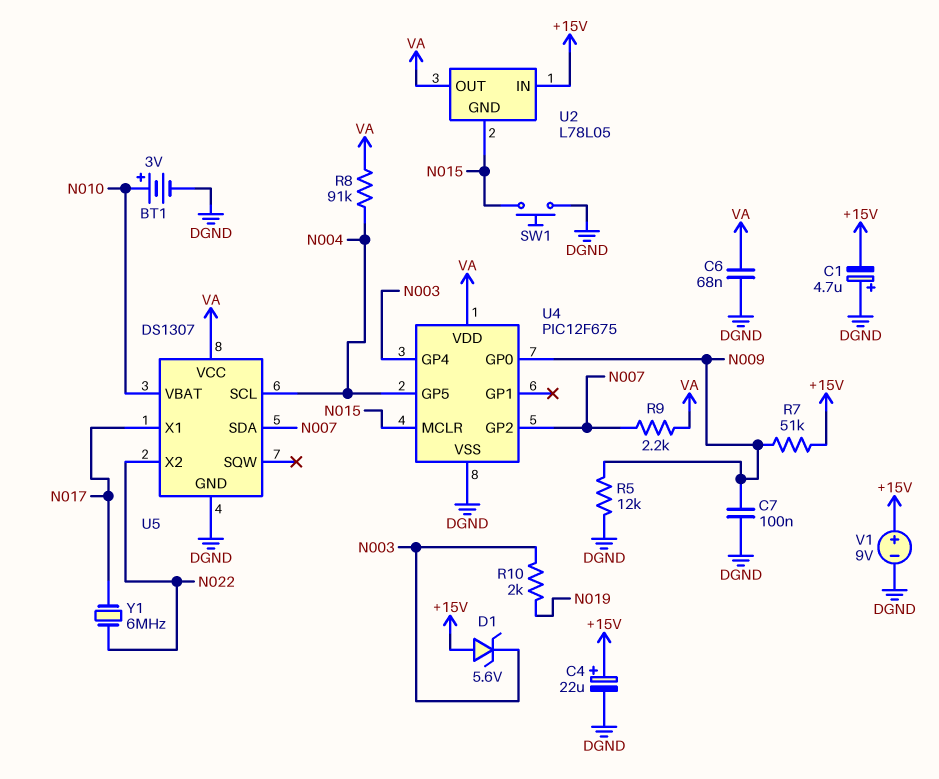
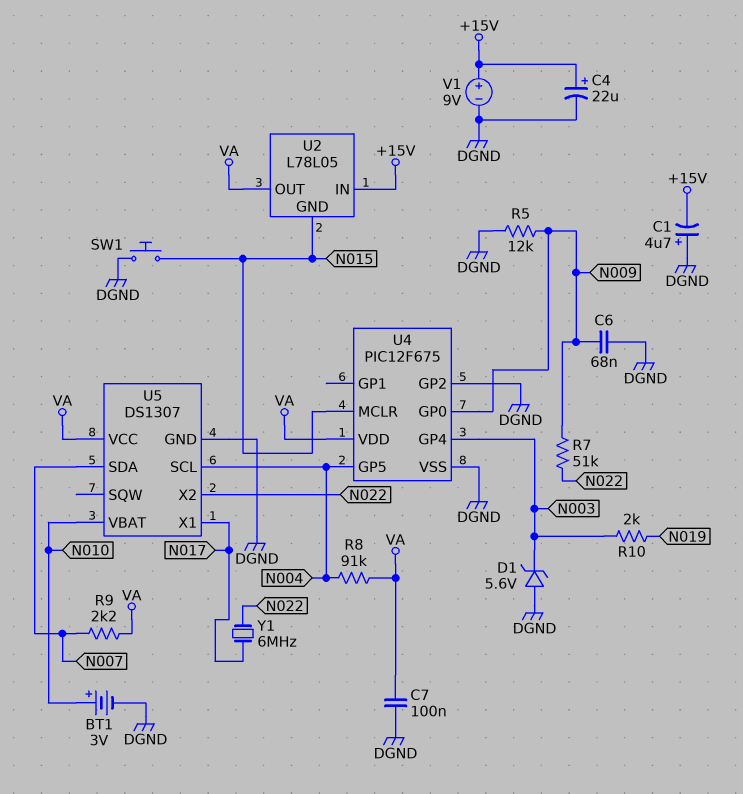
C6: 68nF (DGND, VA) -> 68nF (DGND, N009)
C7: 100nF (DGND, N009) -> 100nF (DGND, VA)
D1: zener 5.6V (A +15V, K N003) -> zener 5.6V (A DGND, K N003)
R7: 51k (+15V, N009) -> 51k (N009, N022)
U4 pin GP2: N007 -> DGND

